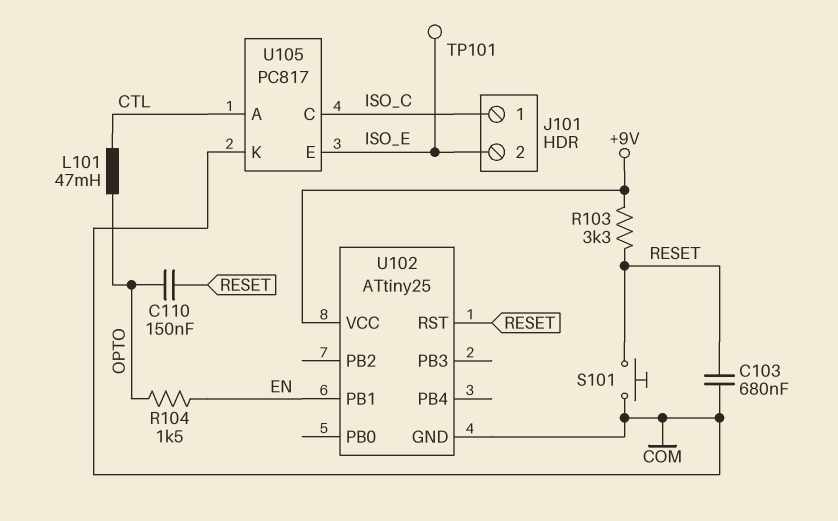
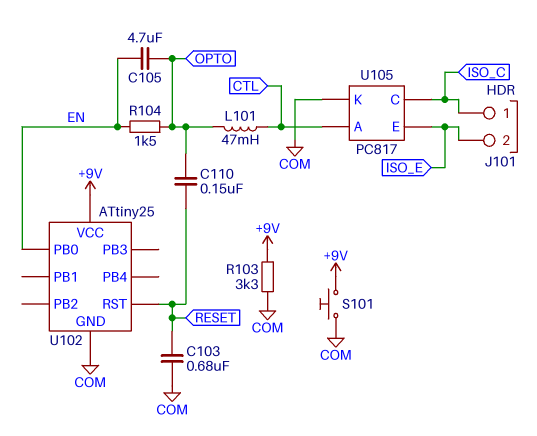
C105: none -> 4.7uF (EN, OPTO)
R103: 3.3k (+9V, RESET) -> 3.3k (+9V, COM)
S101: button (COM, RESET) -> button (+9V, COM)
TP101: test point (ISO_E) -> none
U102 pin PB0: none -> EN
U102 pin PB1: EN -> none

